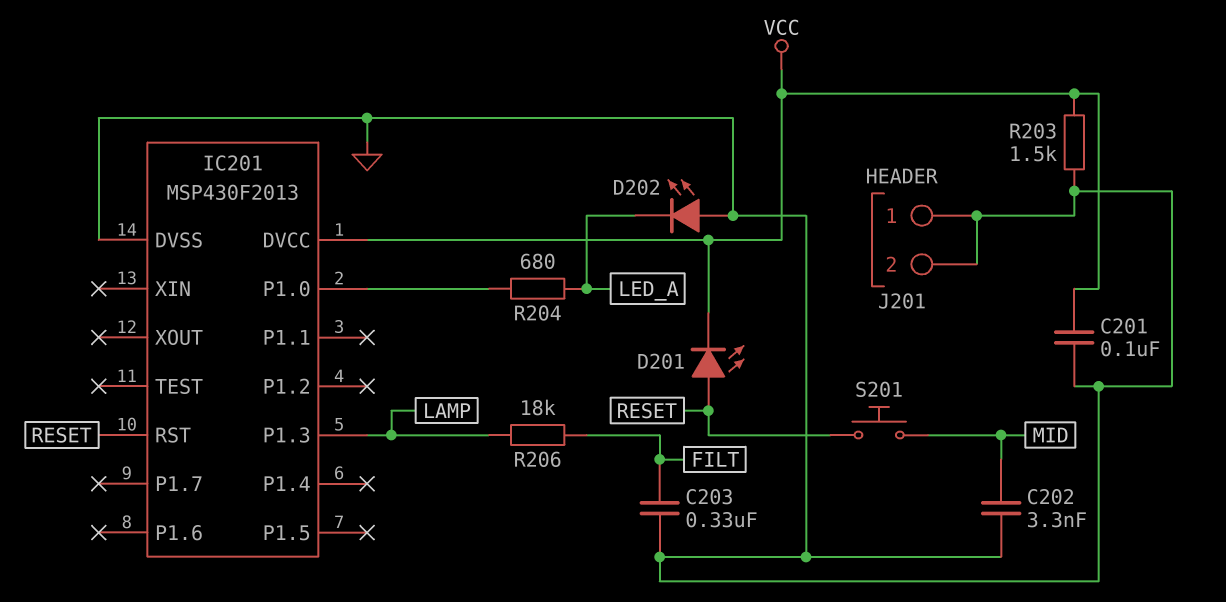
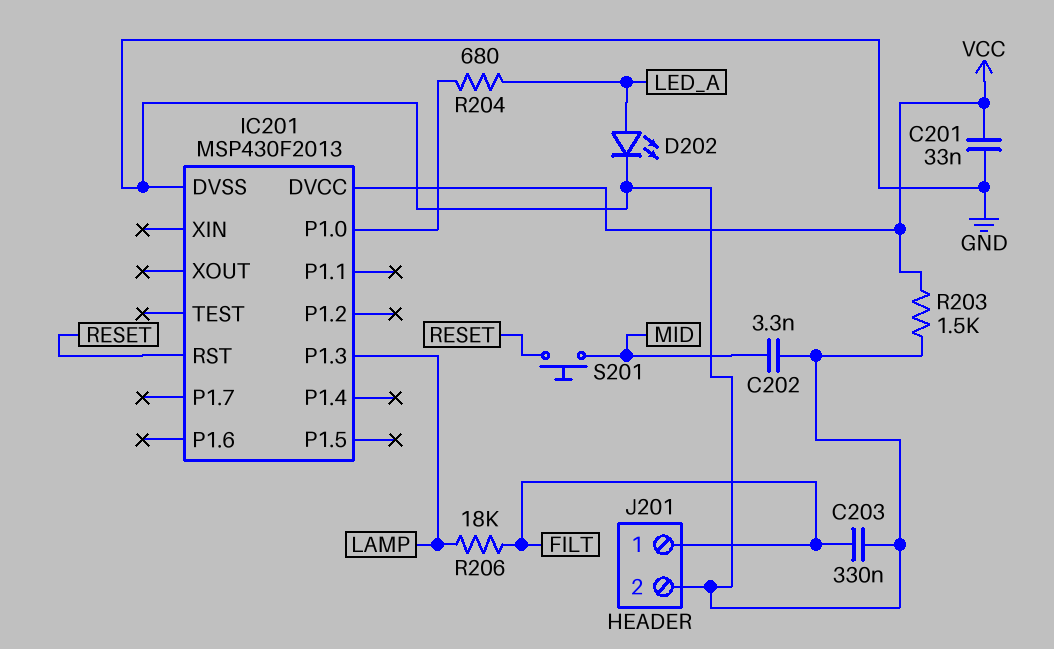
C201: 100nF (GND, VCC) -> 33nF (GND, VCC)
D201: LED (A RESET, K VCC) -> none
D202: LED (A GND, K LED_A) -> LED (A LED_A, K GND)
J201 pin 1: GND -> FILT

